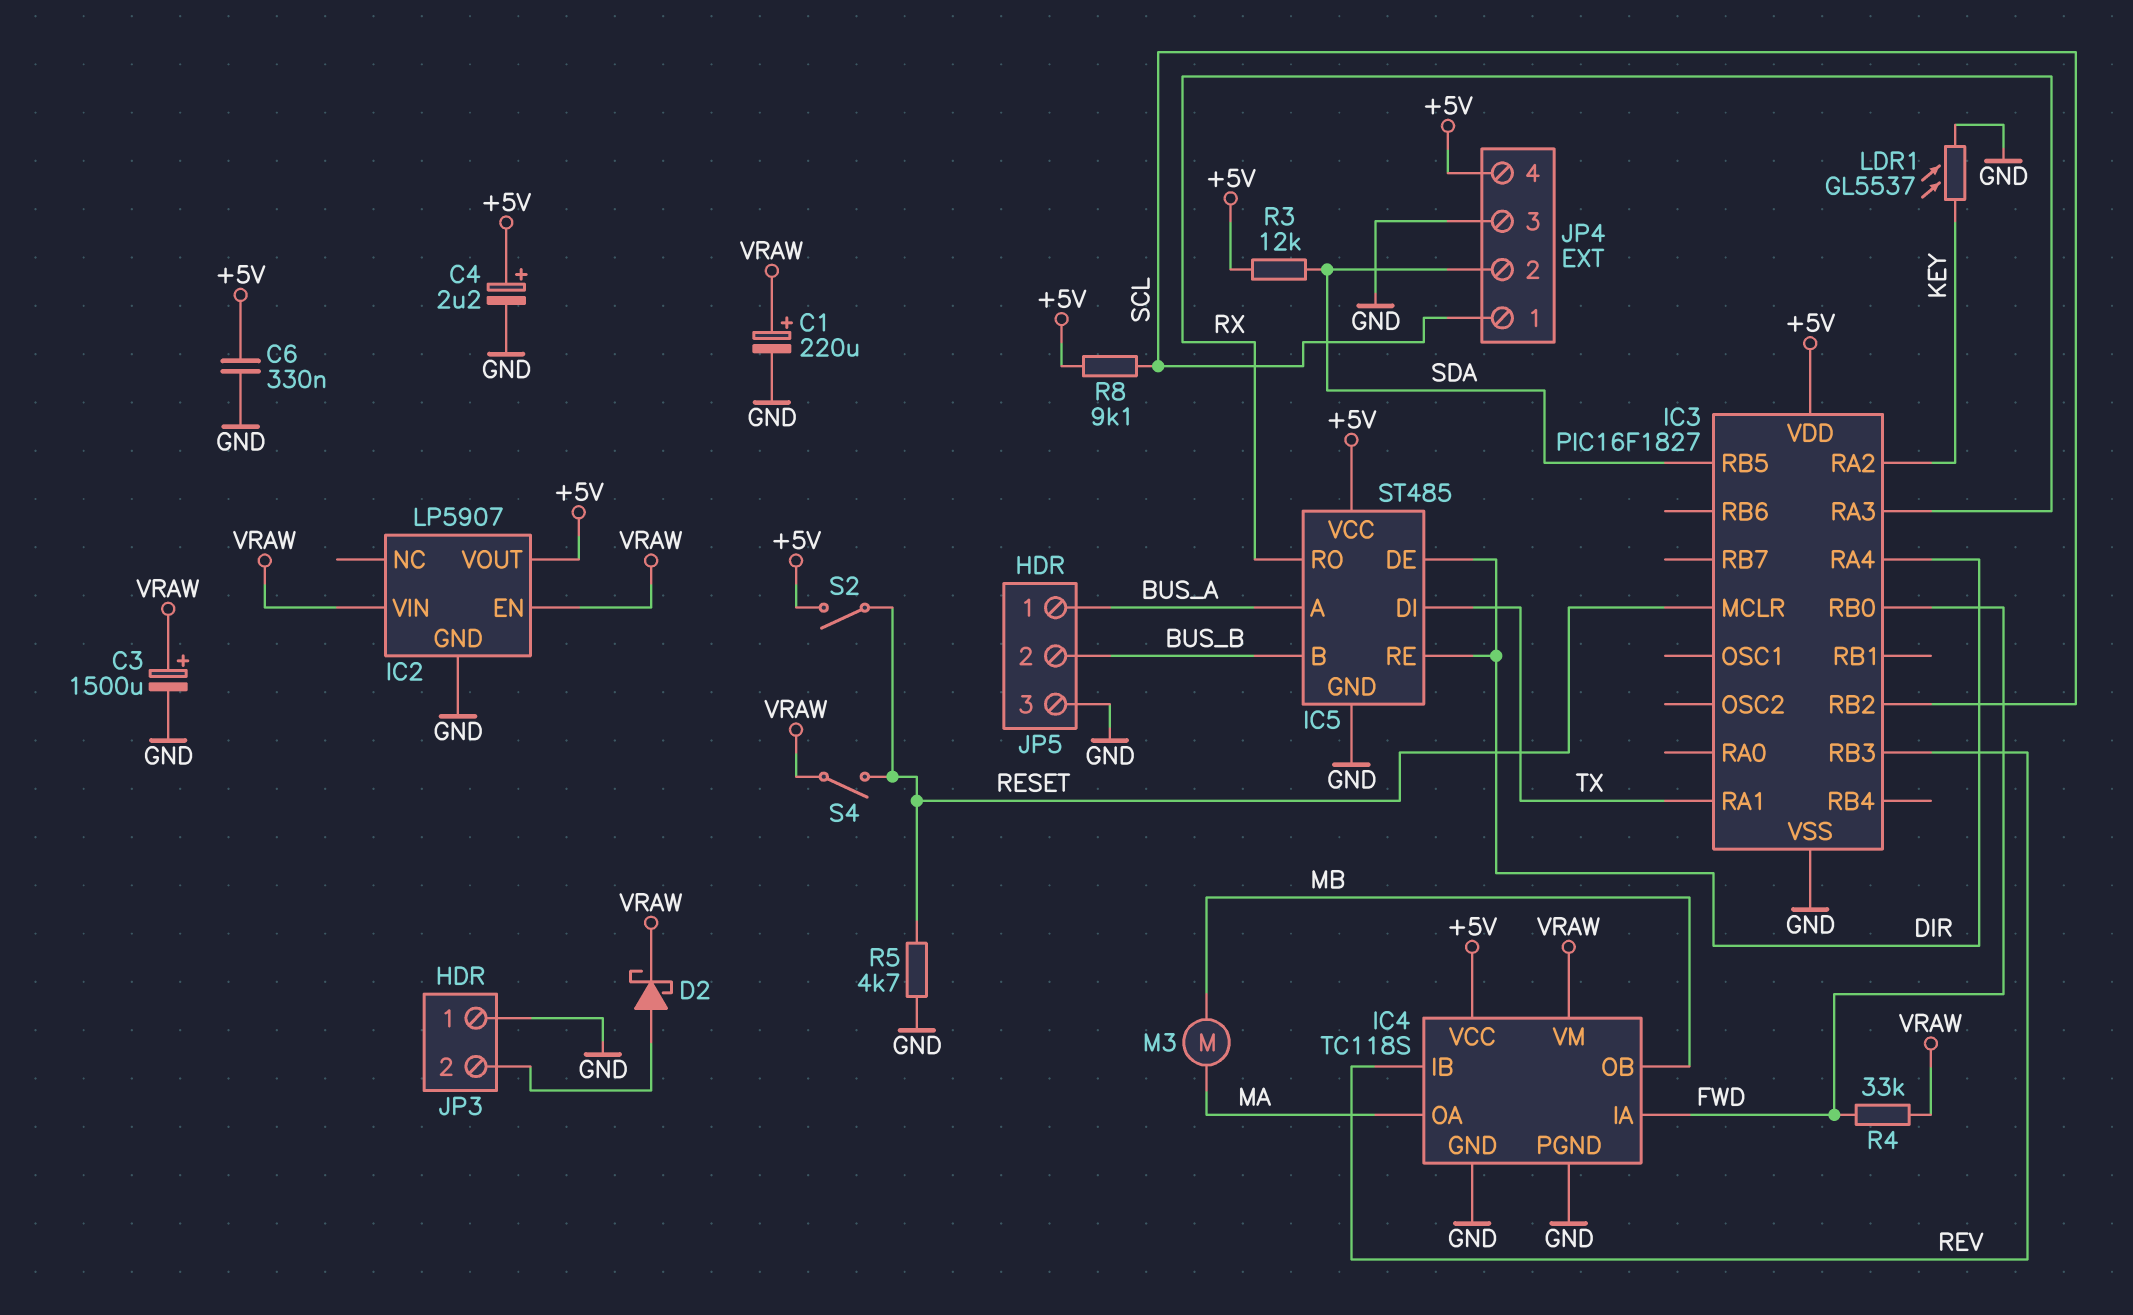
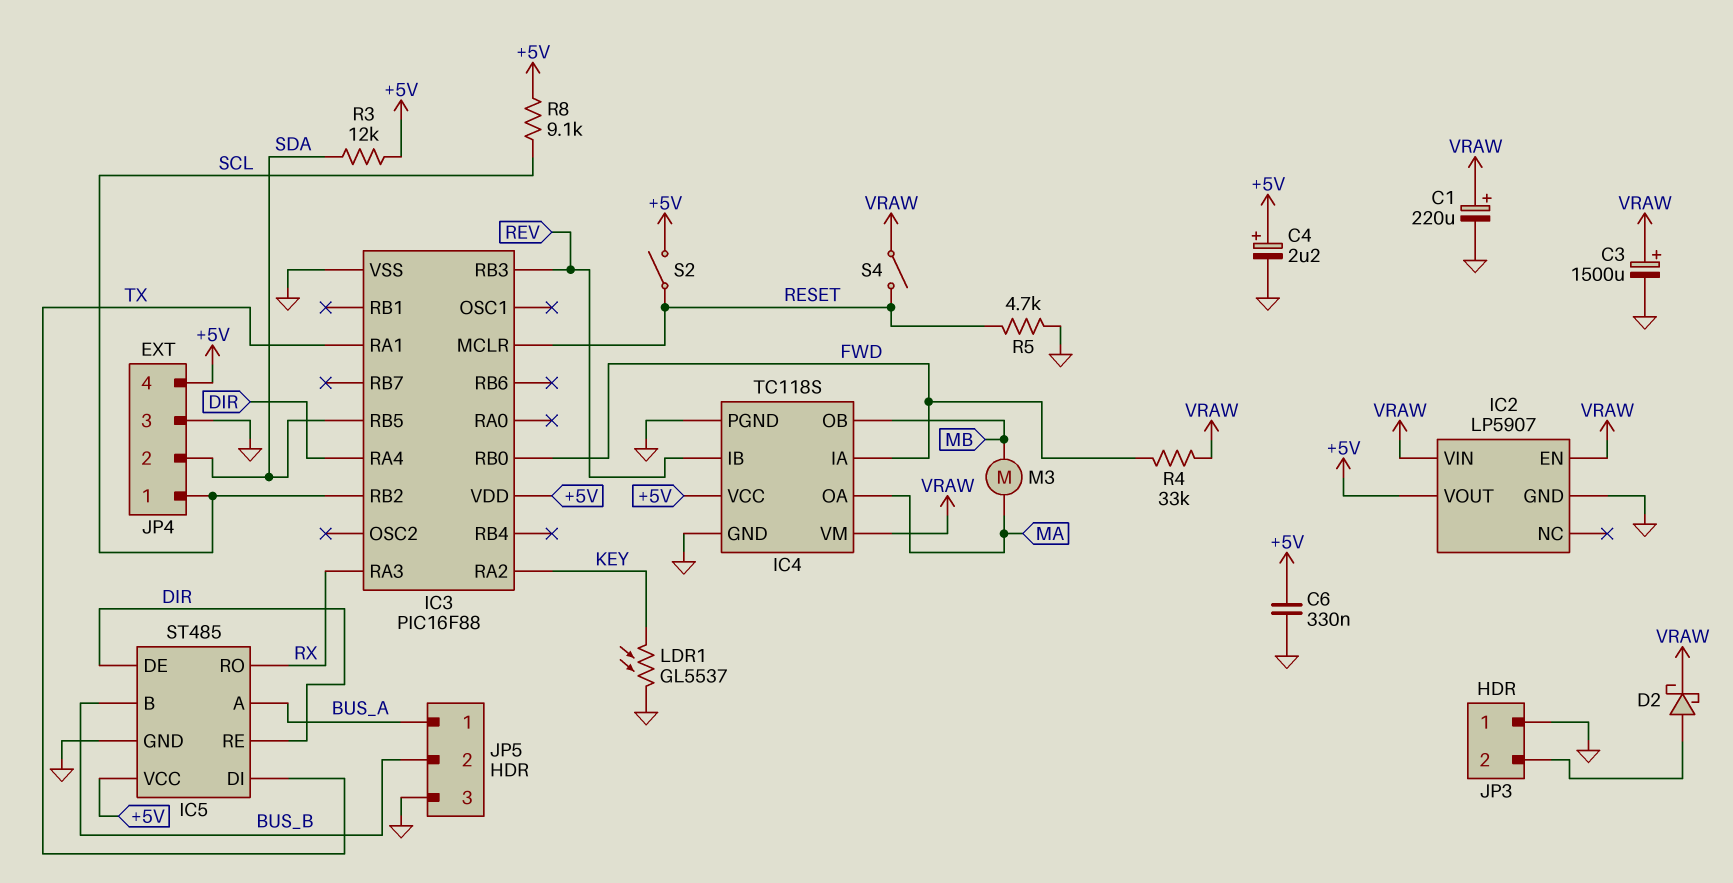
IC3: PIC16F1827 -> PIC16F88

